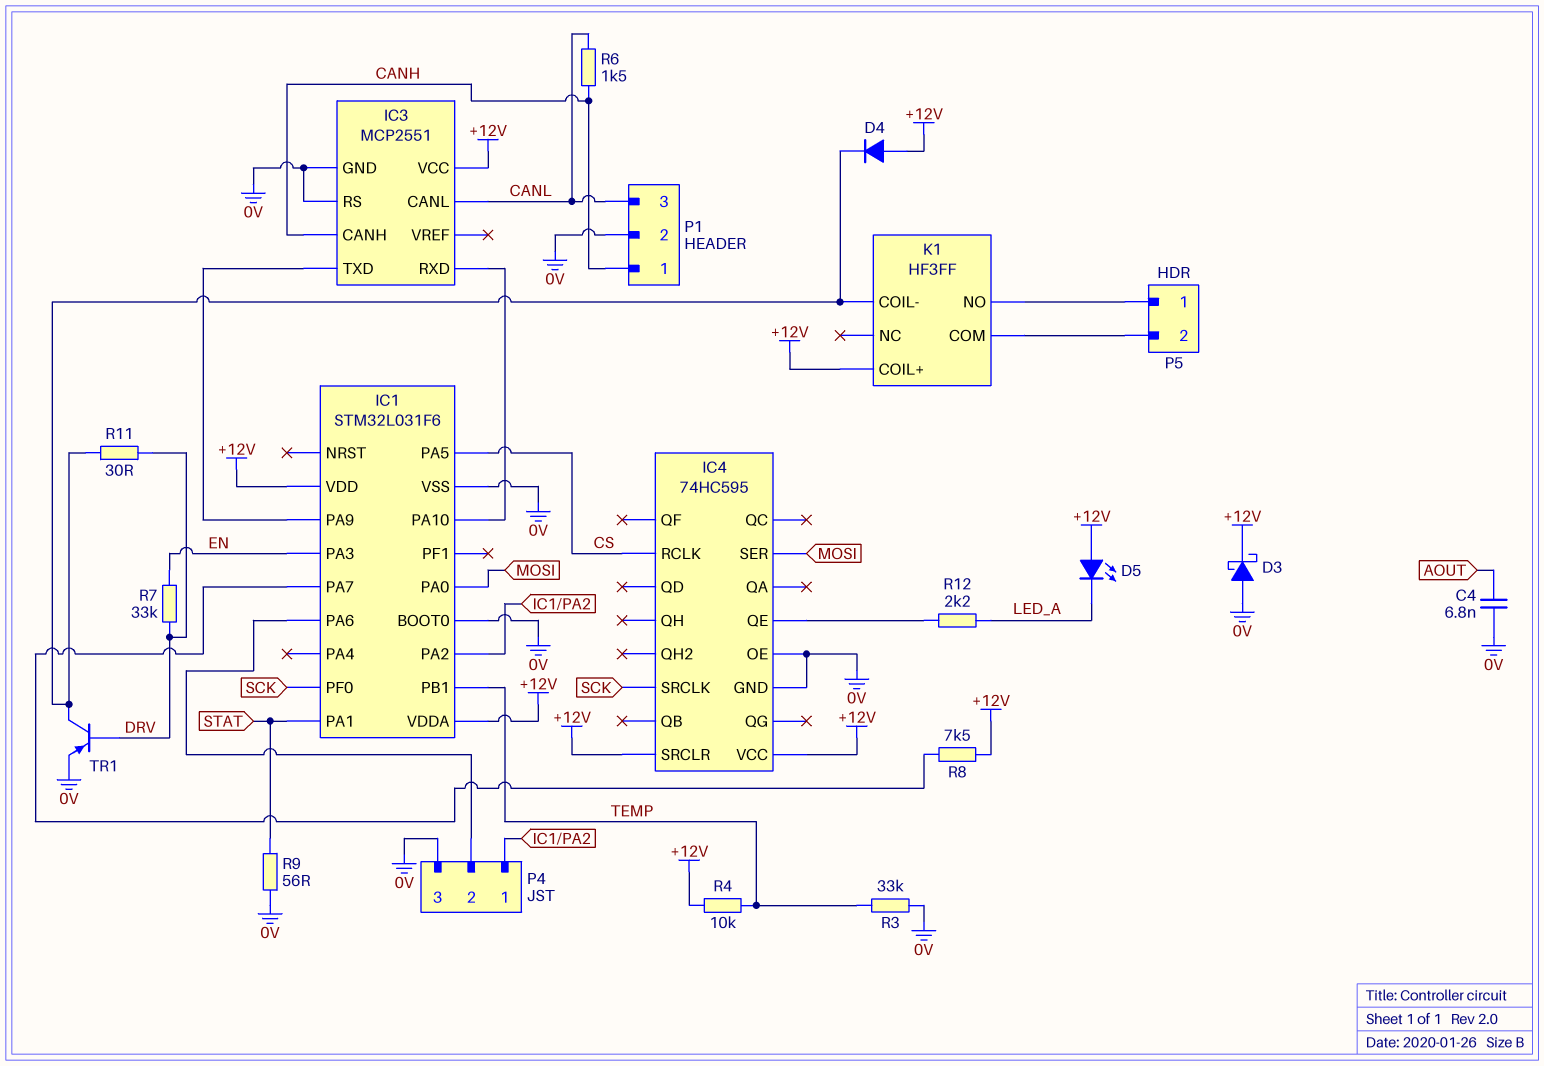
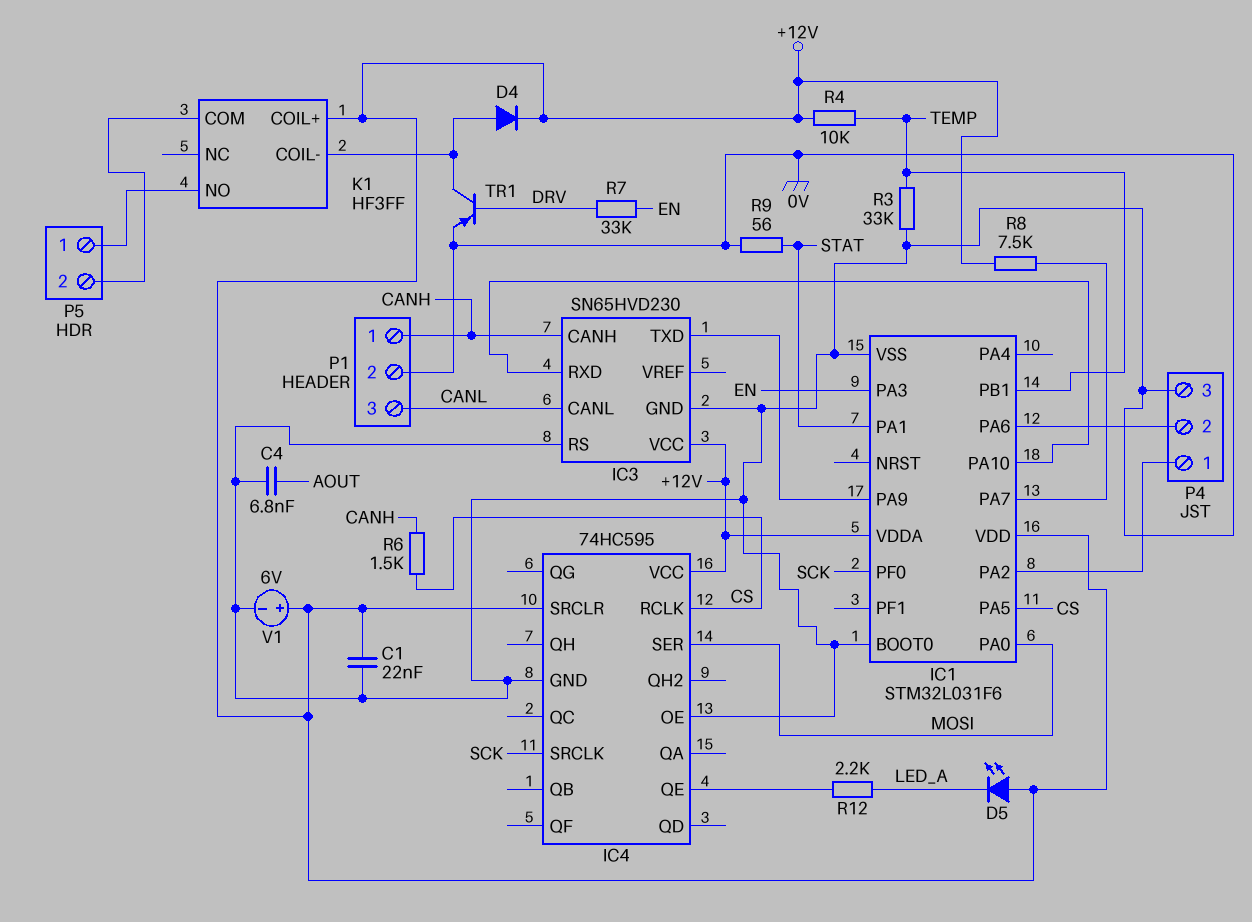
C1: none -> 22nF (+12V, 0V)
D3: schottky (A 0V, K +12V) -> none
D4: diode (A +12V, K K1/COIL-) -> diode (A K1/COIL-, K +12V)
IC3: MCP2551 -> SN65HVD230
R6: 1.5k (CANH, CANL) -> 1.5k (CANH, CS)
R11: 30 (DRV, K1/COIL-) -> none
V1: none -> 6V (plus +12V, minus 0V)

